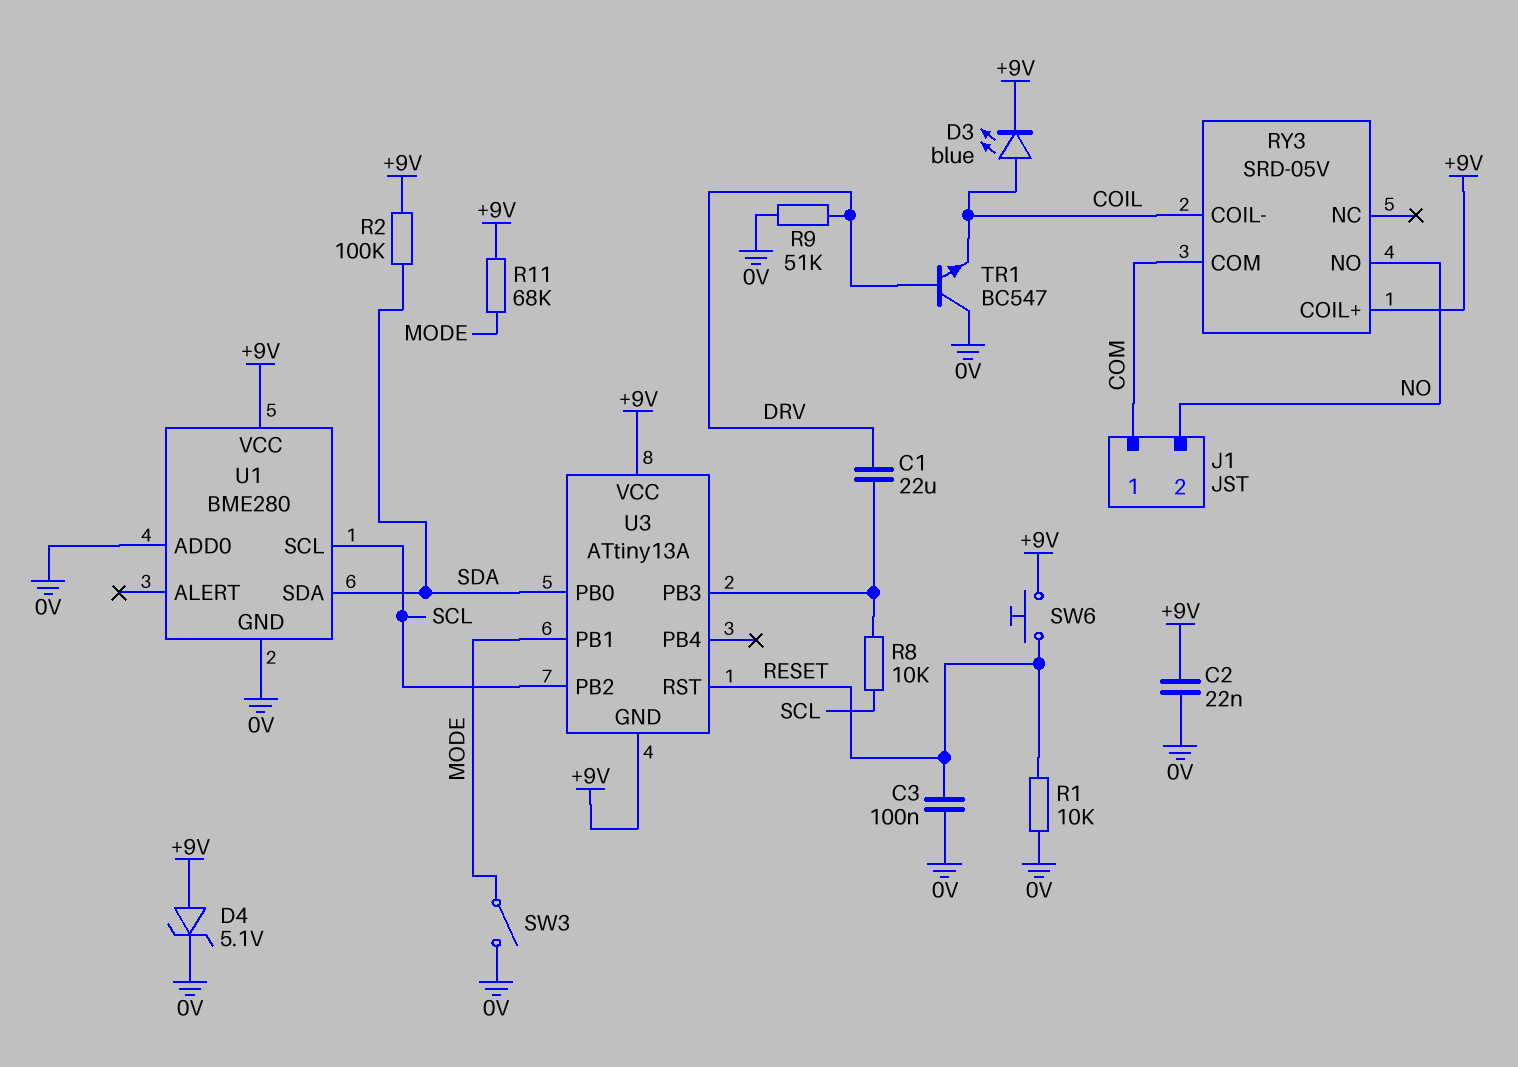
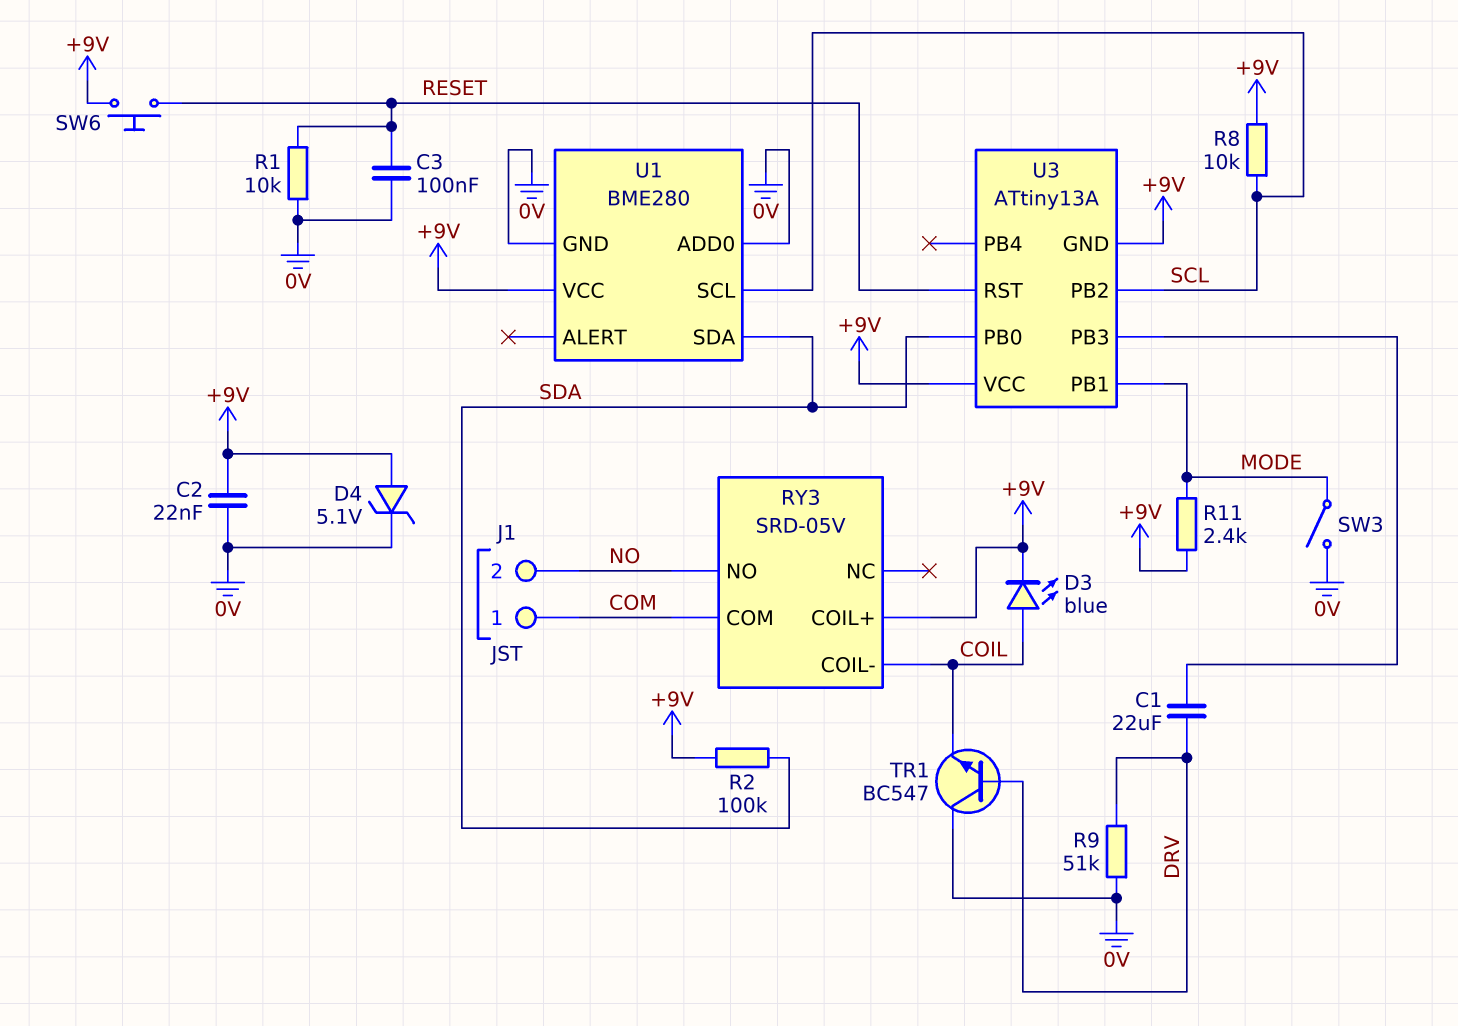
R8: 10k (SCL, U3/PB3) -> 10k (+9V, SCL)
R11: 68k (+9V, MODE) -> 2.4k (+9V, MODE)

